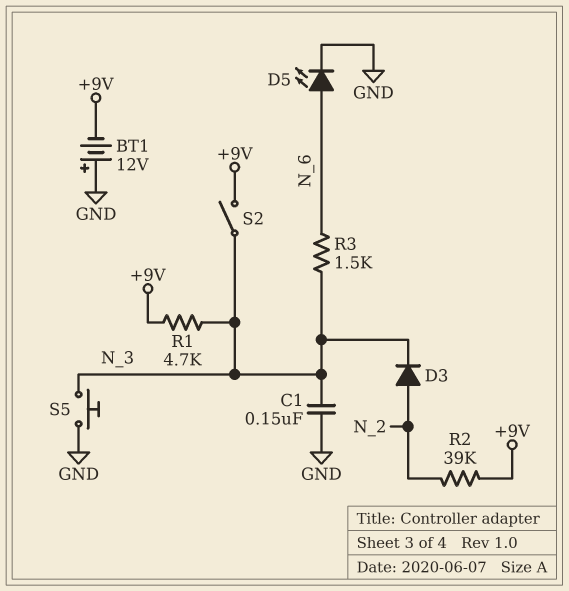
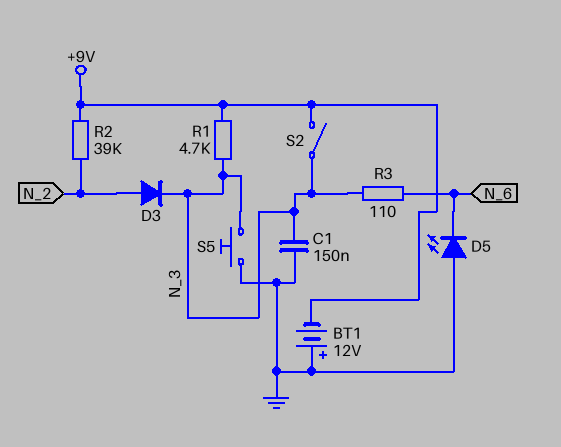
D5: LED (A N_6, K GND) -> LED (A GND, K N_6)
R3: 1.5k (N_3, N_6) -> 110 (N_3, N_6)

